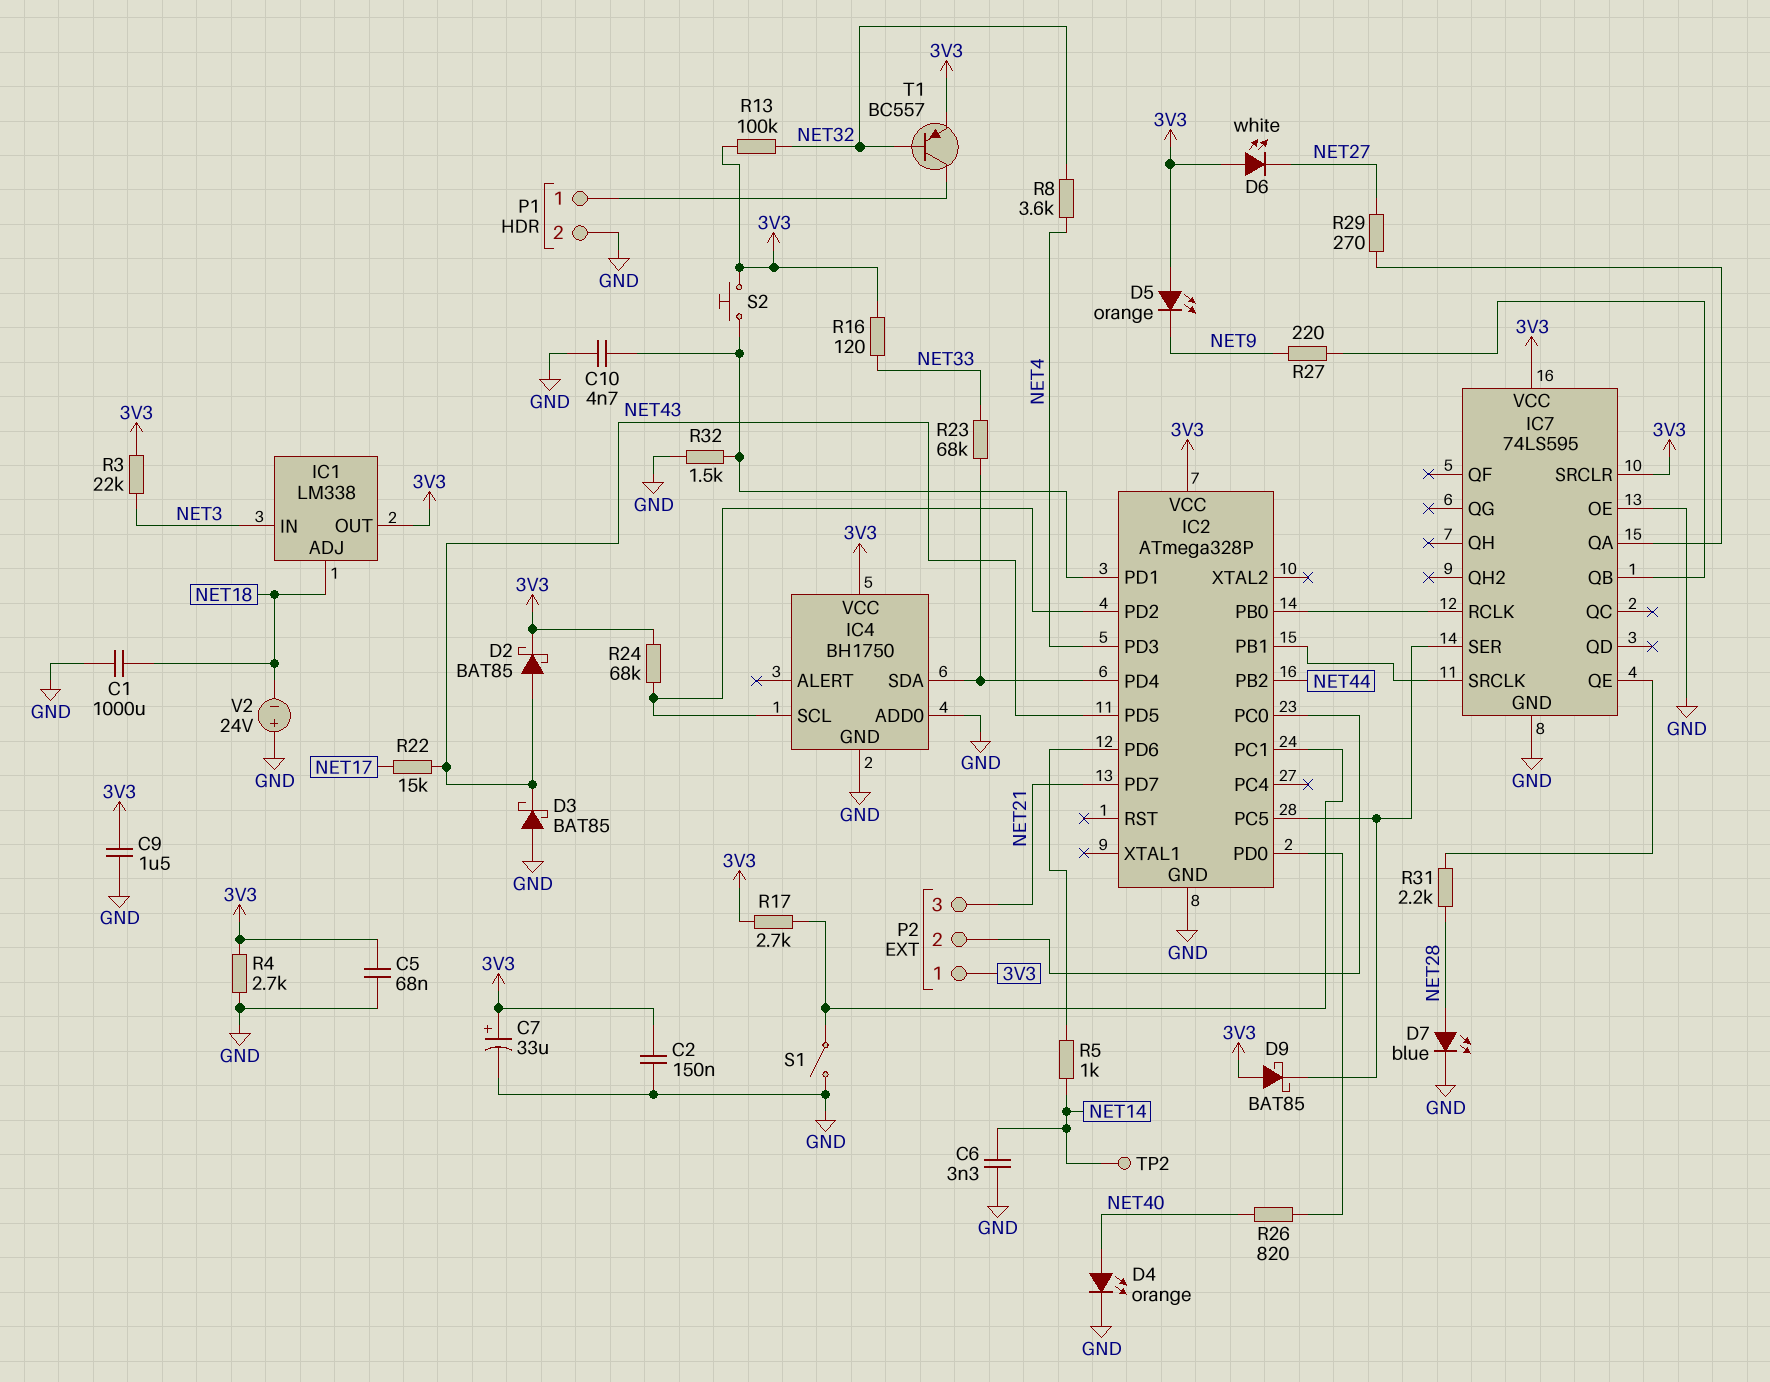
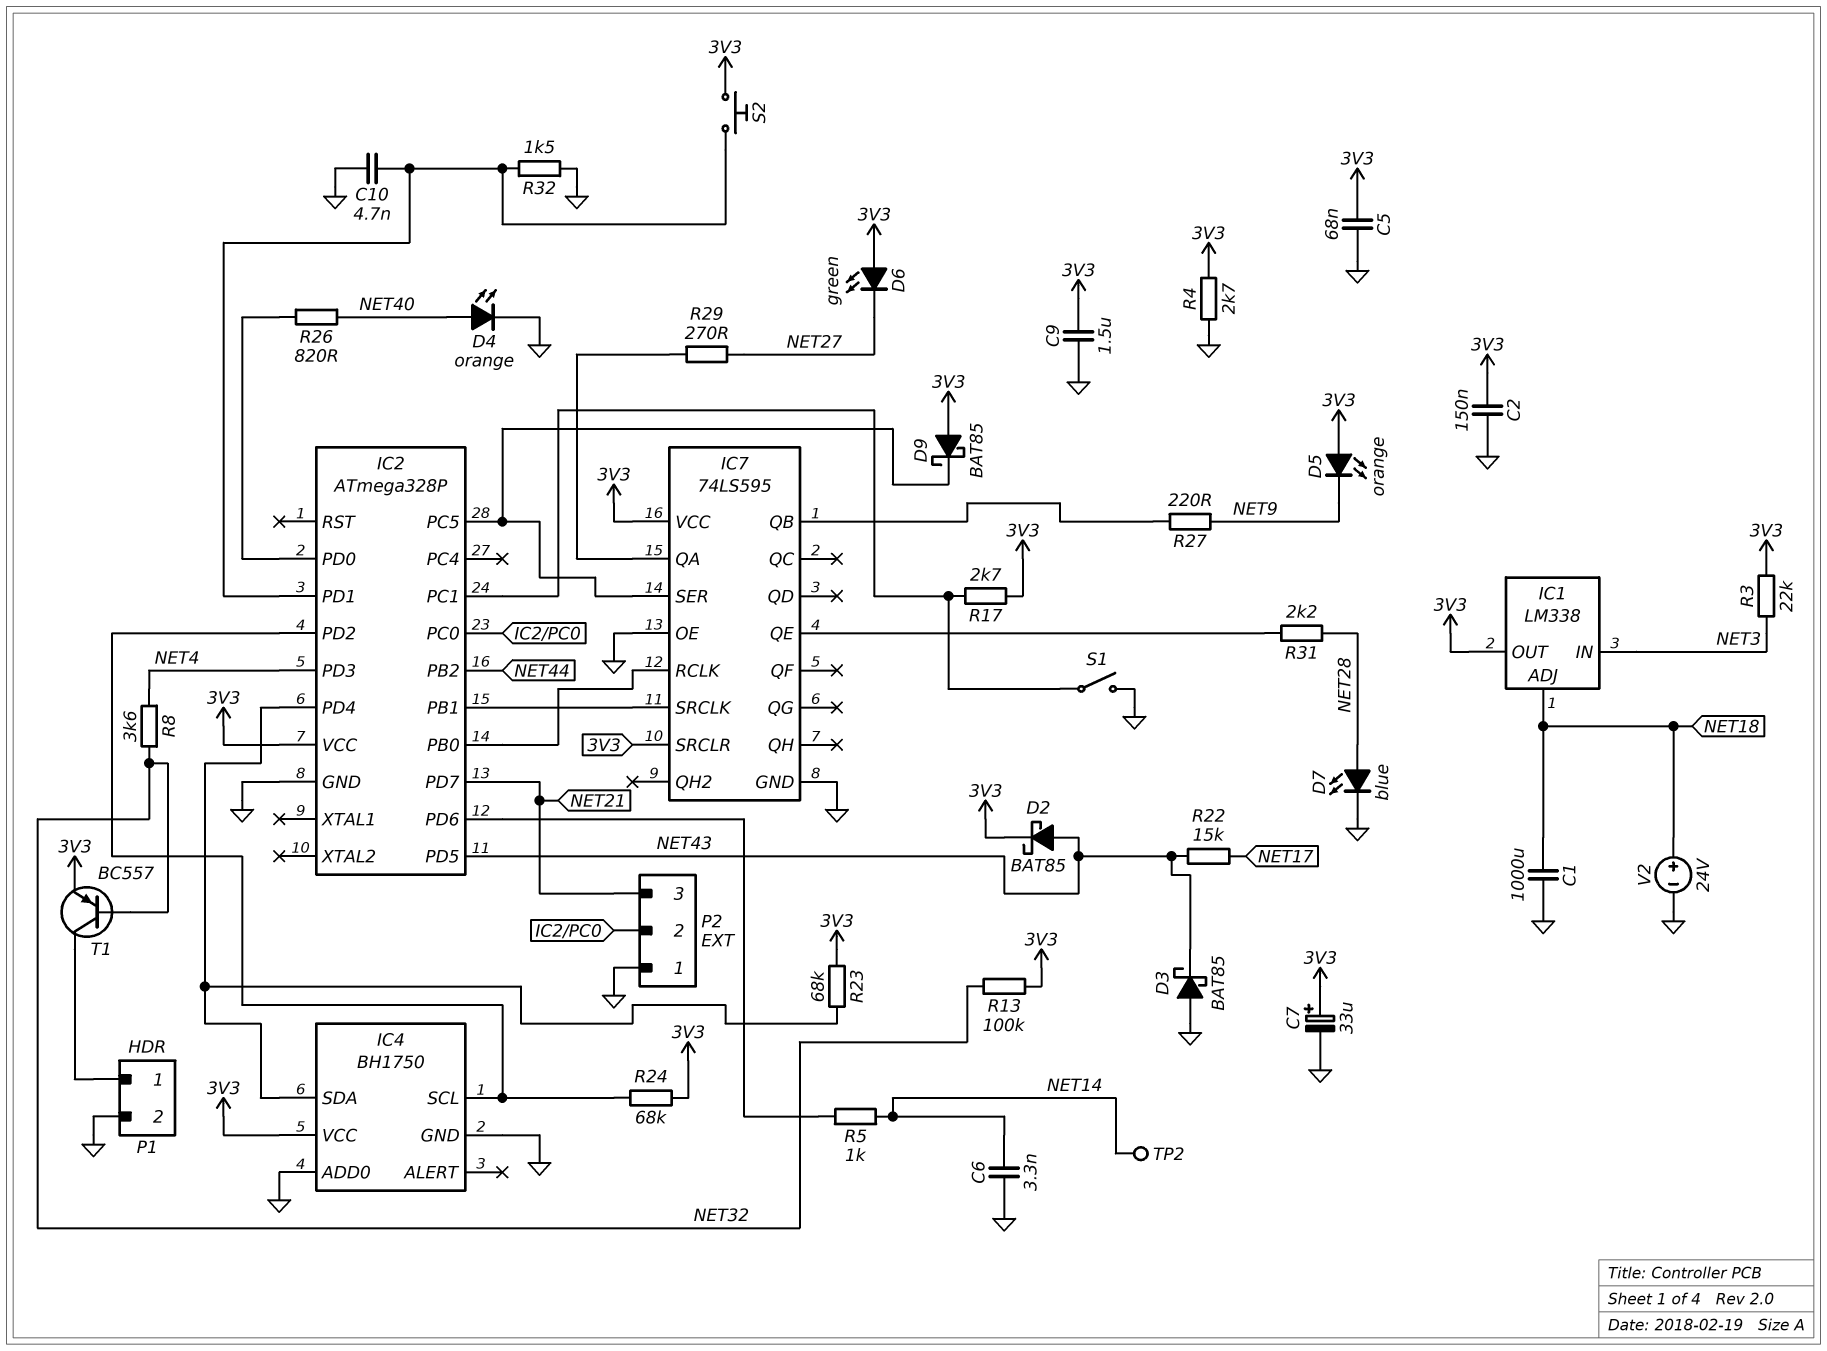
D6: LED white (A 3V3, K NET27) -> LED green (A 3V3, K NET27)
P2 pin 1: 3V3 -> GND
R16: 120 (3V3, NET33) -> none
R23: 68k (IC2/PD4, NET33) -> 68k (3V3, IC2/PD4)
V2: 24V (plus GND, minus NET18) -> 24V (plus NET18, minus GND)

